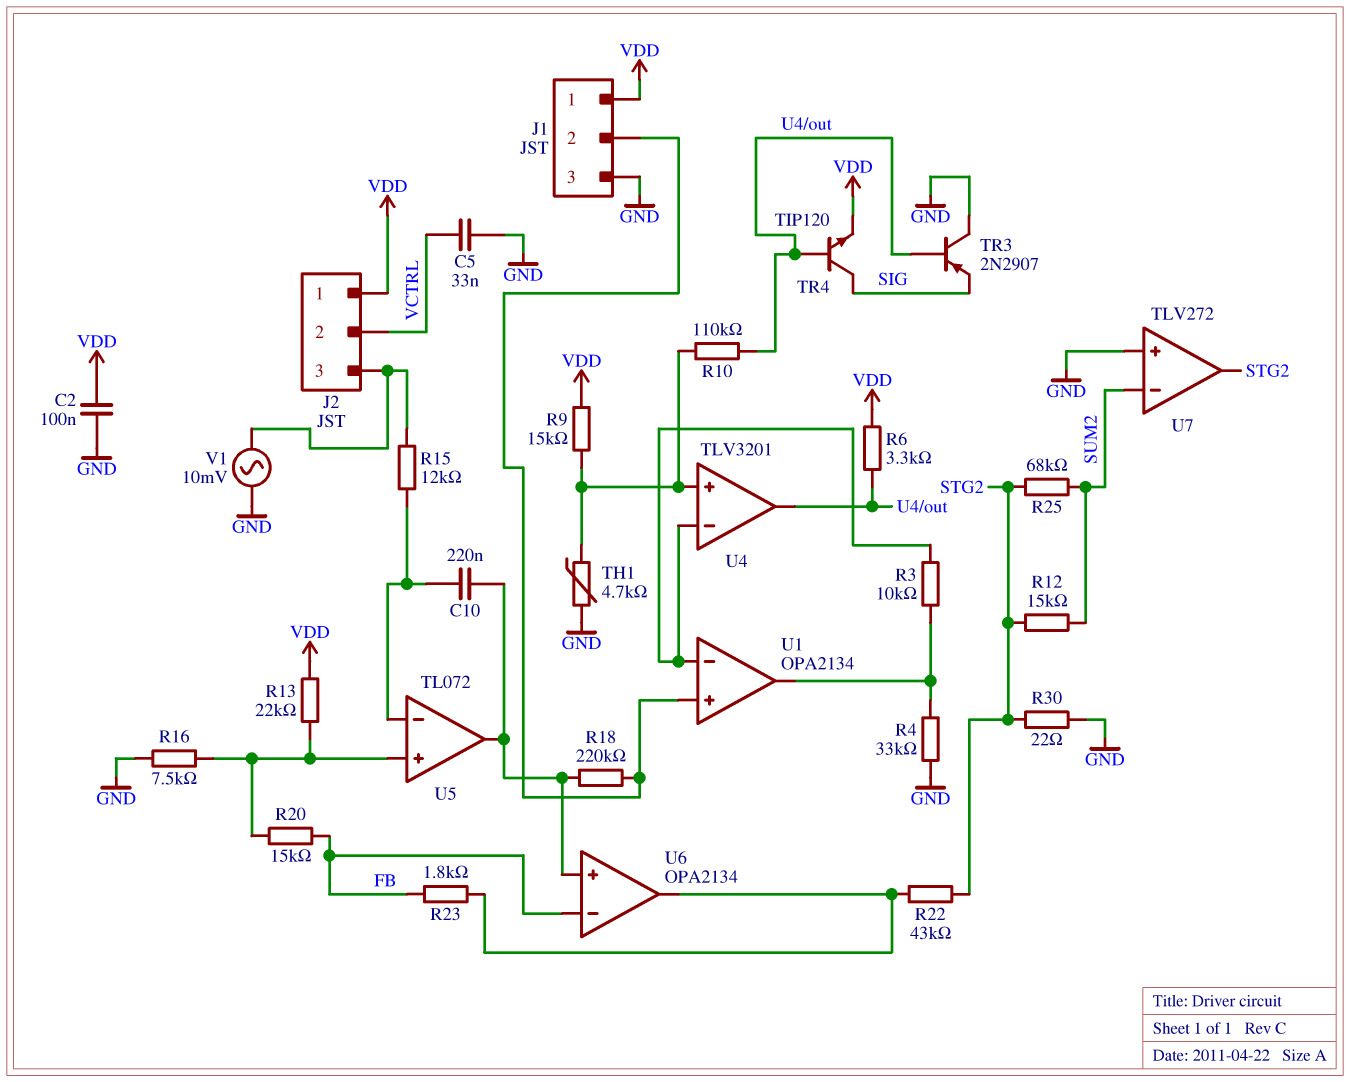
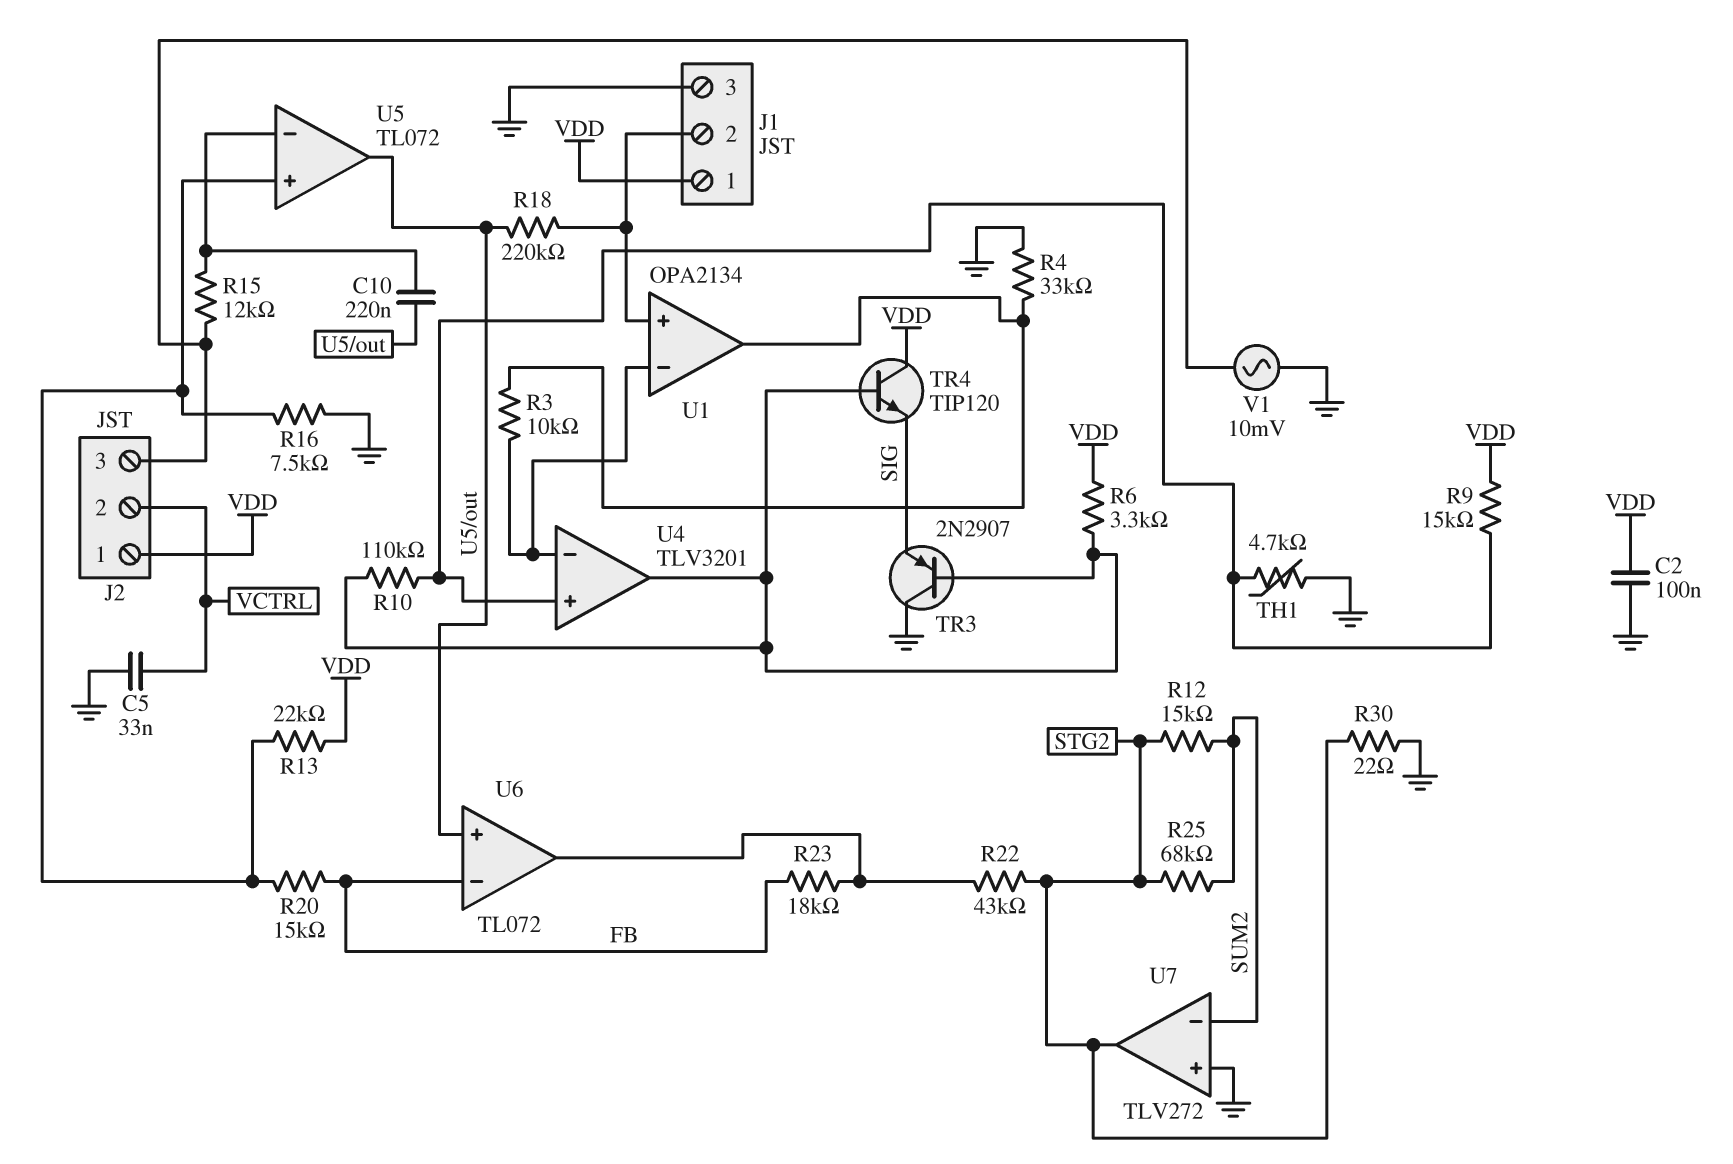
R23: 1.8k (FB, U6/out) -> 18k (FB, U6/out)
TR4: NPN TIP120 (B U4/out, C SIG, E VDD) -> NPN TIP120 (B U4/out, C VDD, E SIG)
U6: OPA2134 -> TL072

